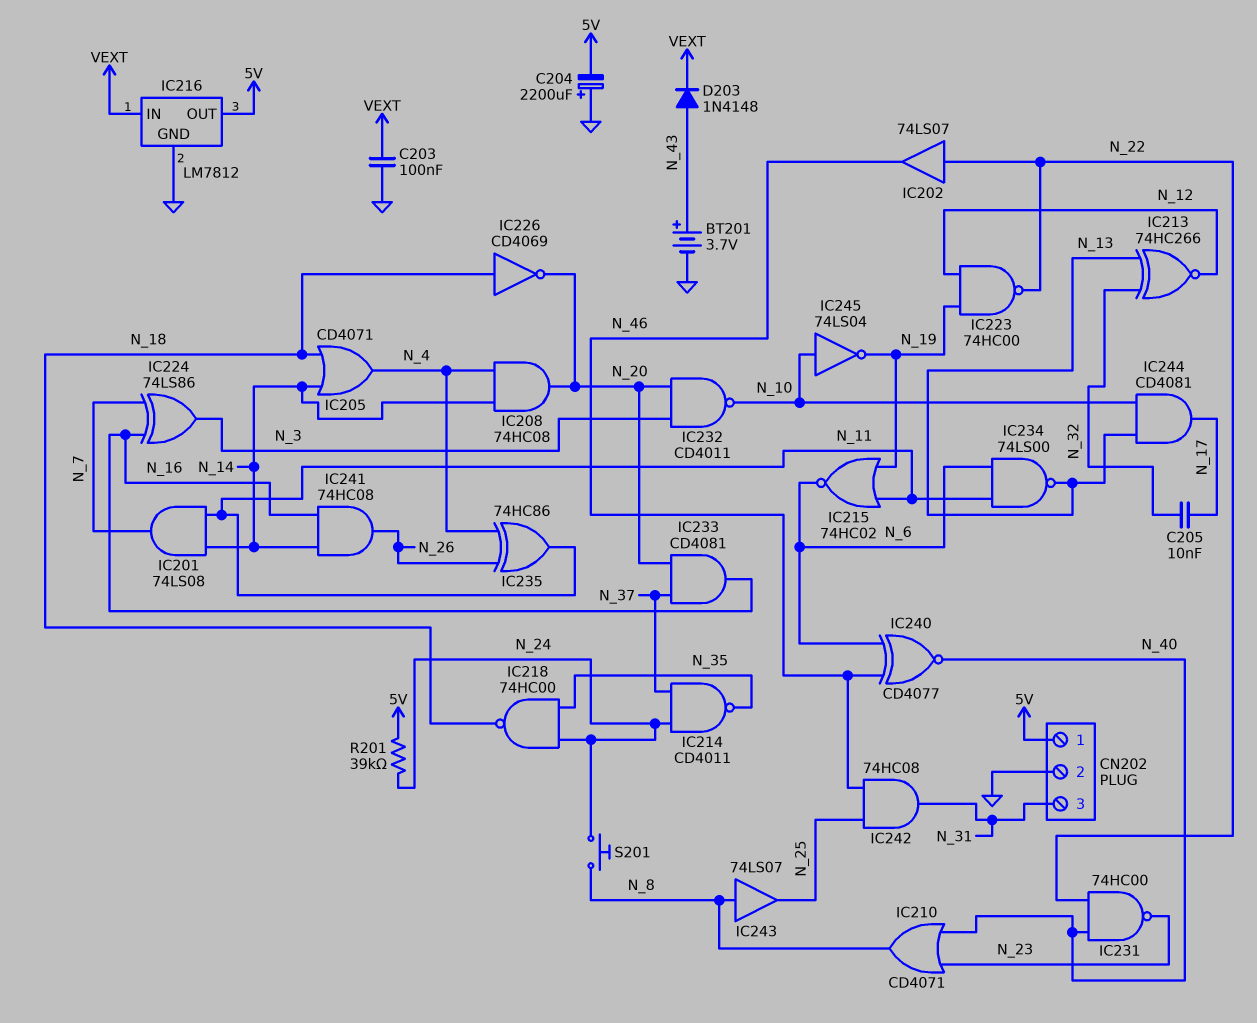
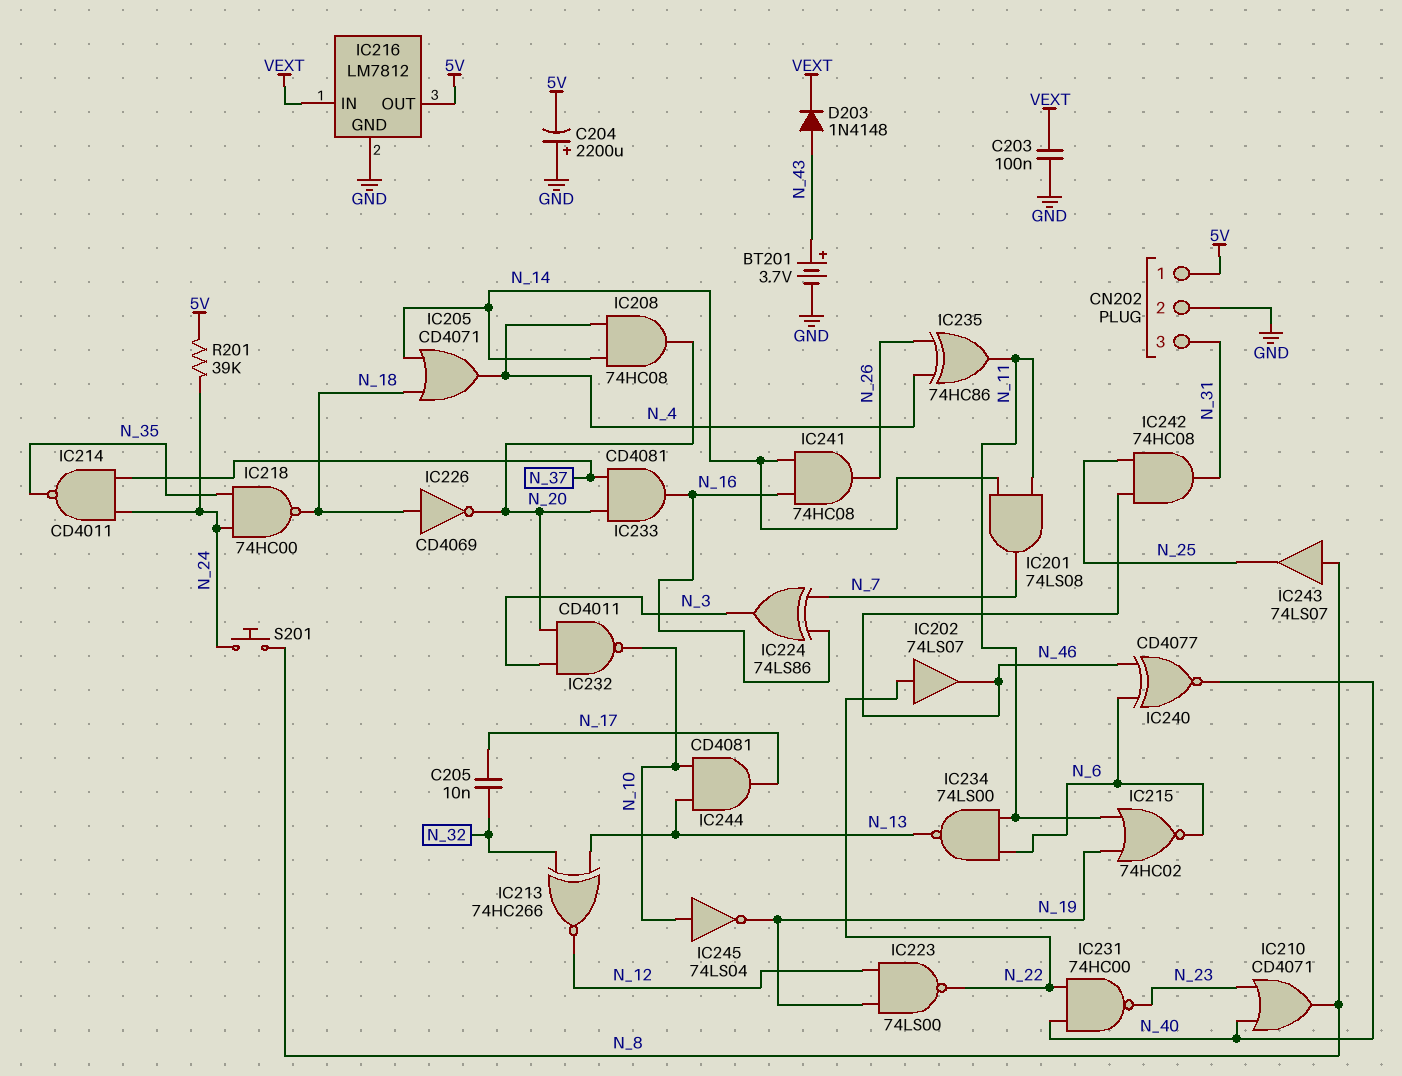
IC223: NAND 74HC00 (in N_12, in N_19, out N_22) -> NAND 74LS00 (in N_12, in N_19, out N_22)

